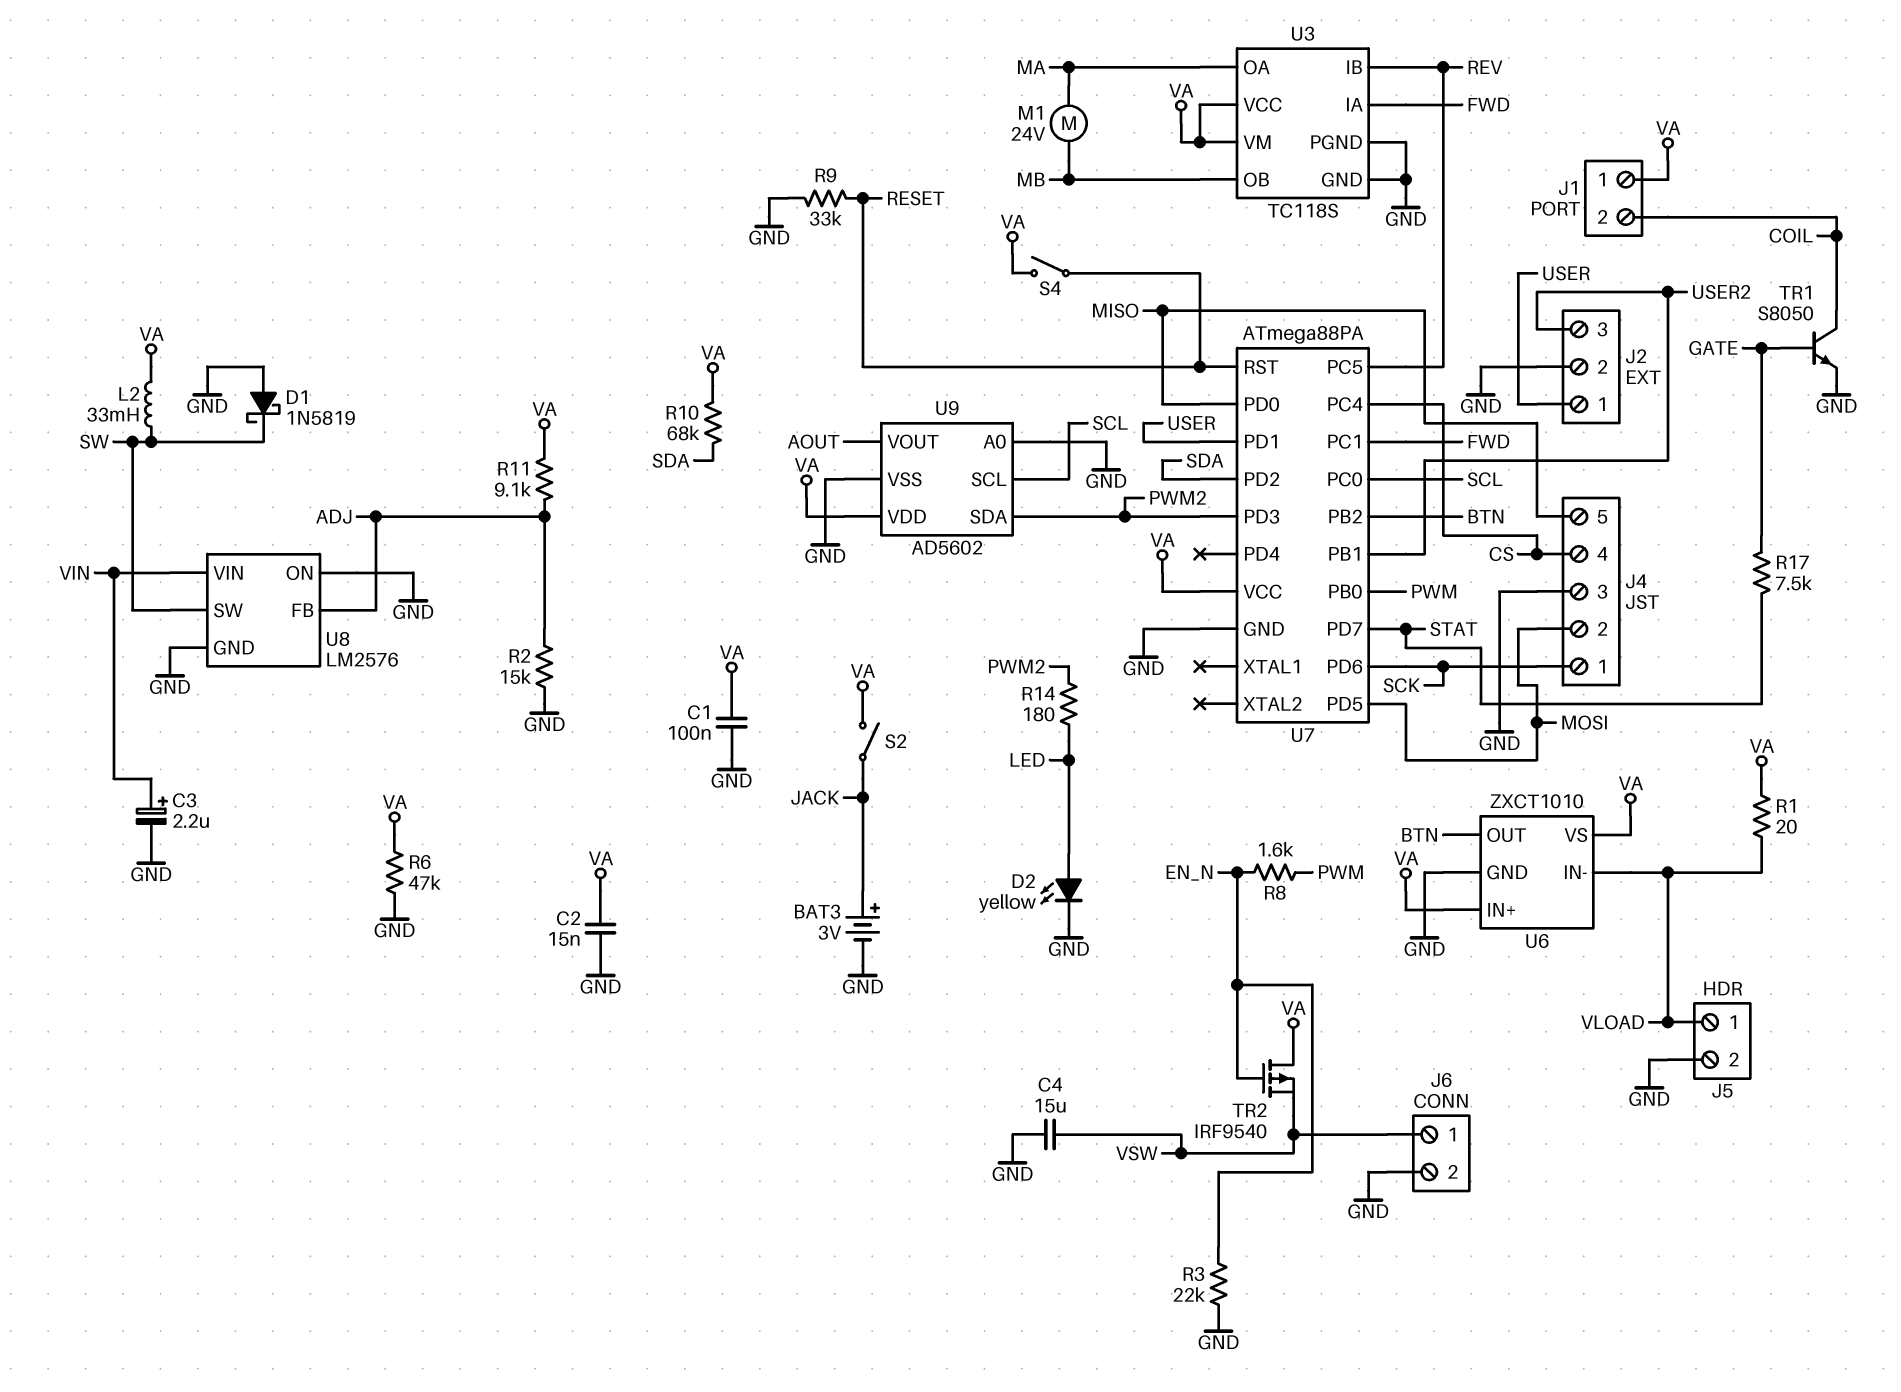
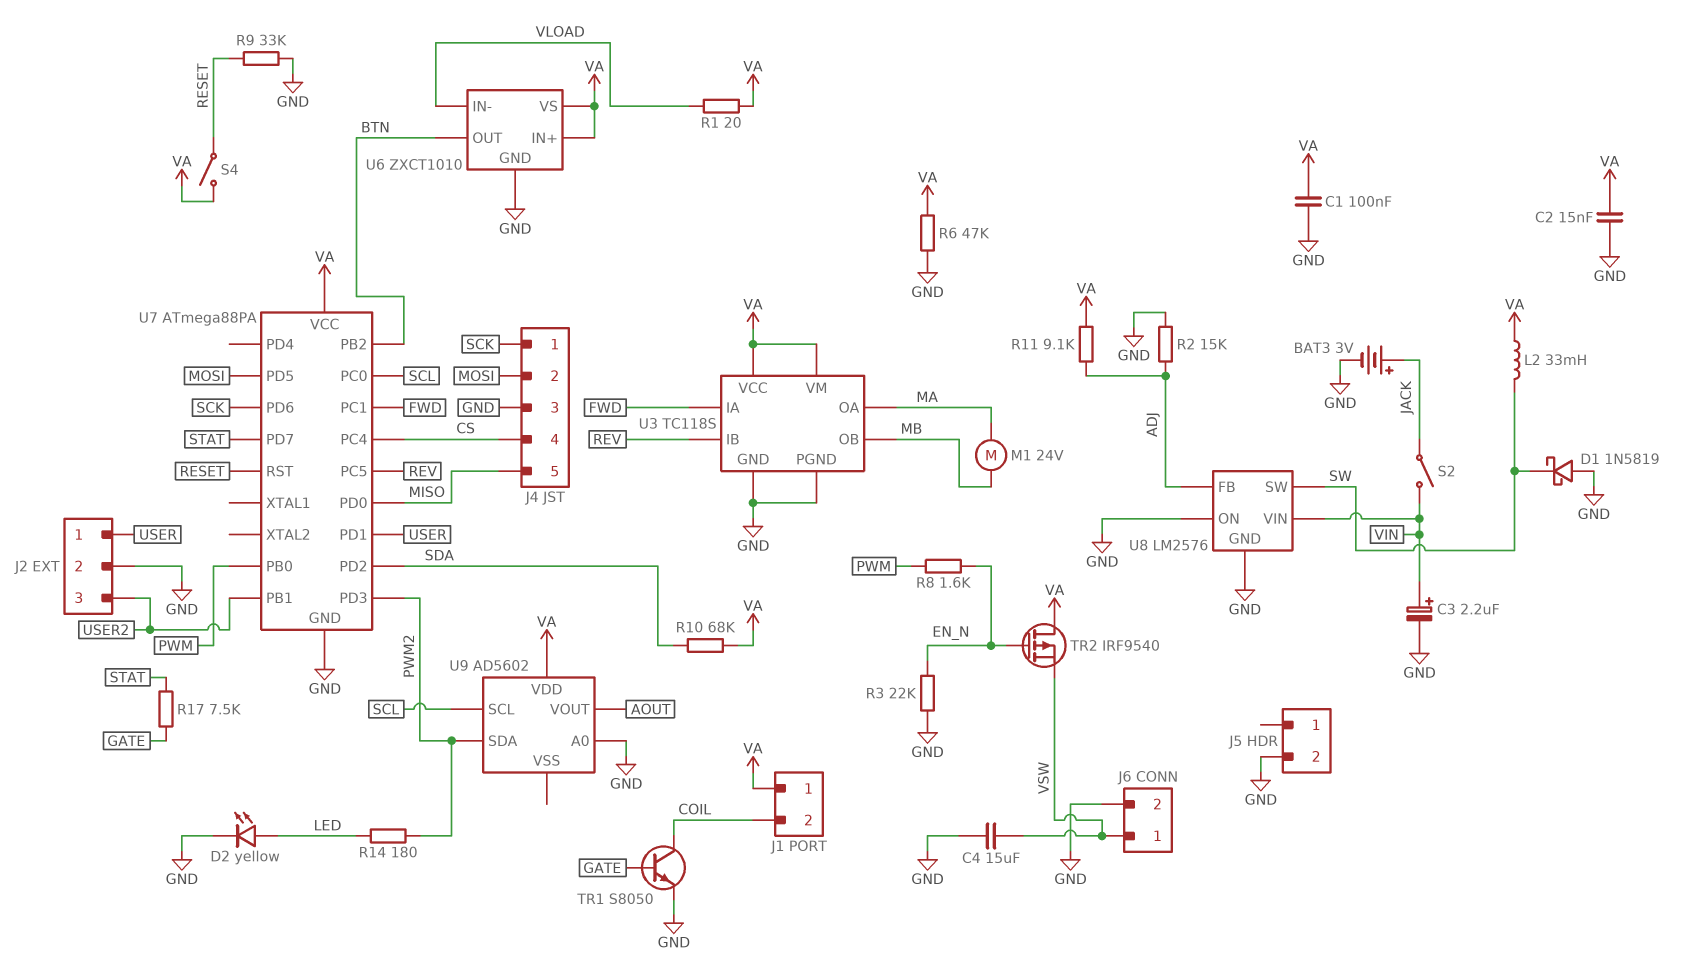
J5 pin 1: VLOAD -> none
S2: switch (JACK, VA) -> switch (JACK, VIN)
U9 pin VSS: GND -> none

